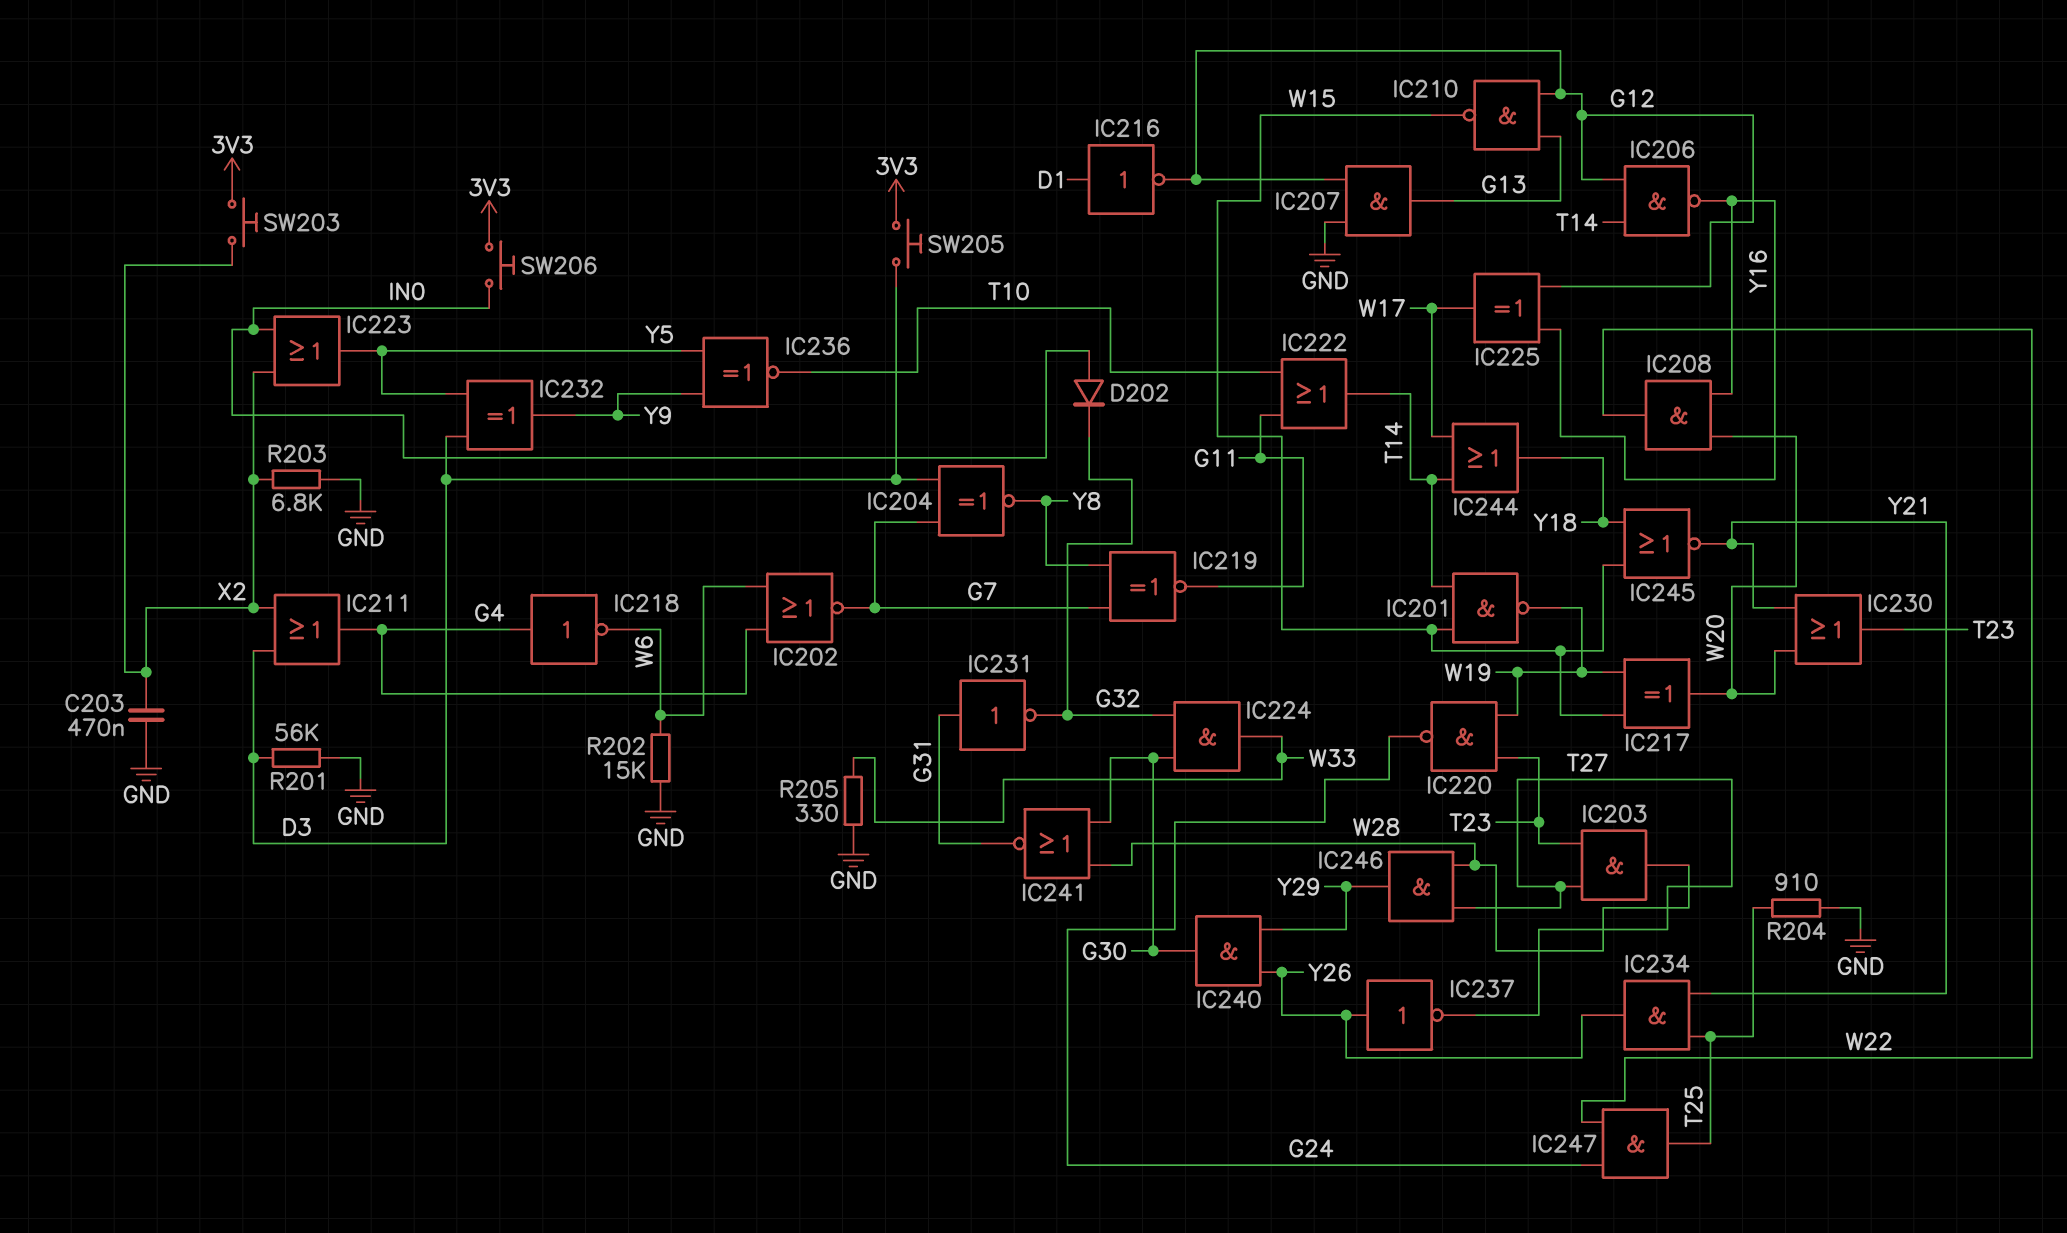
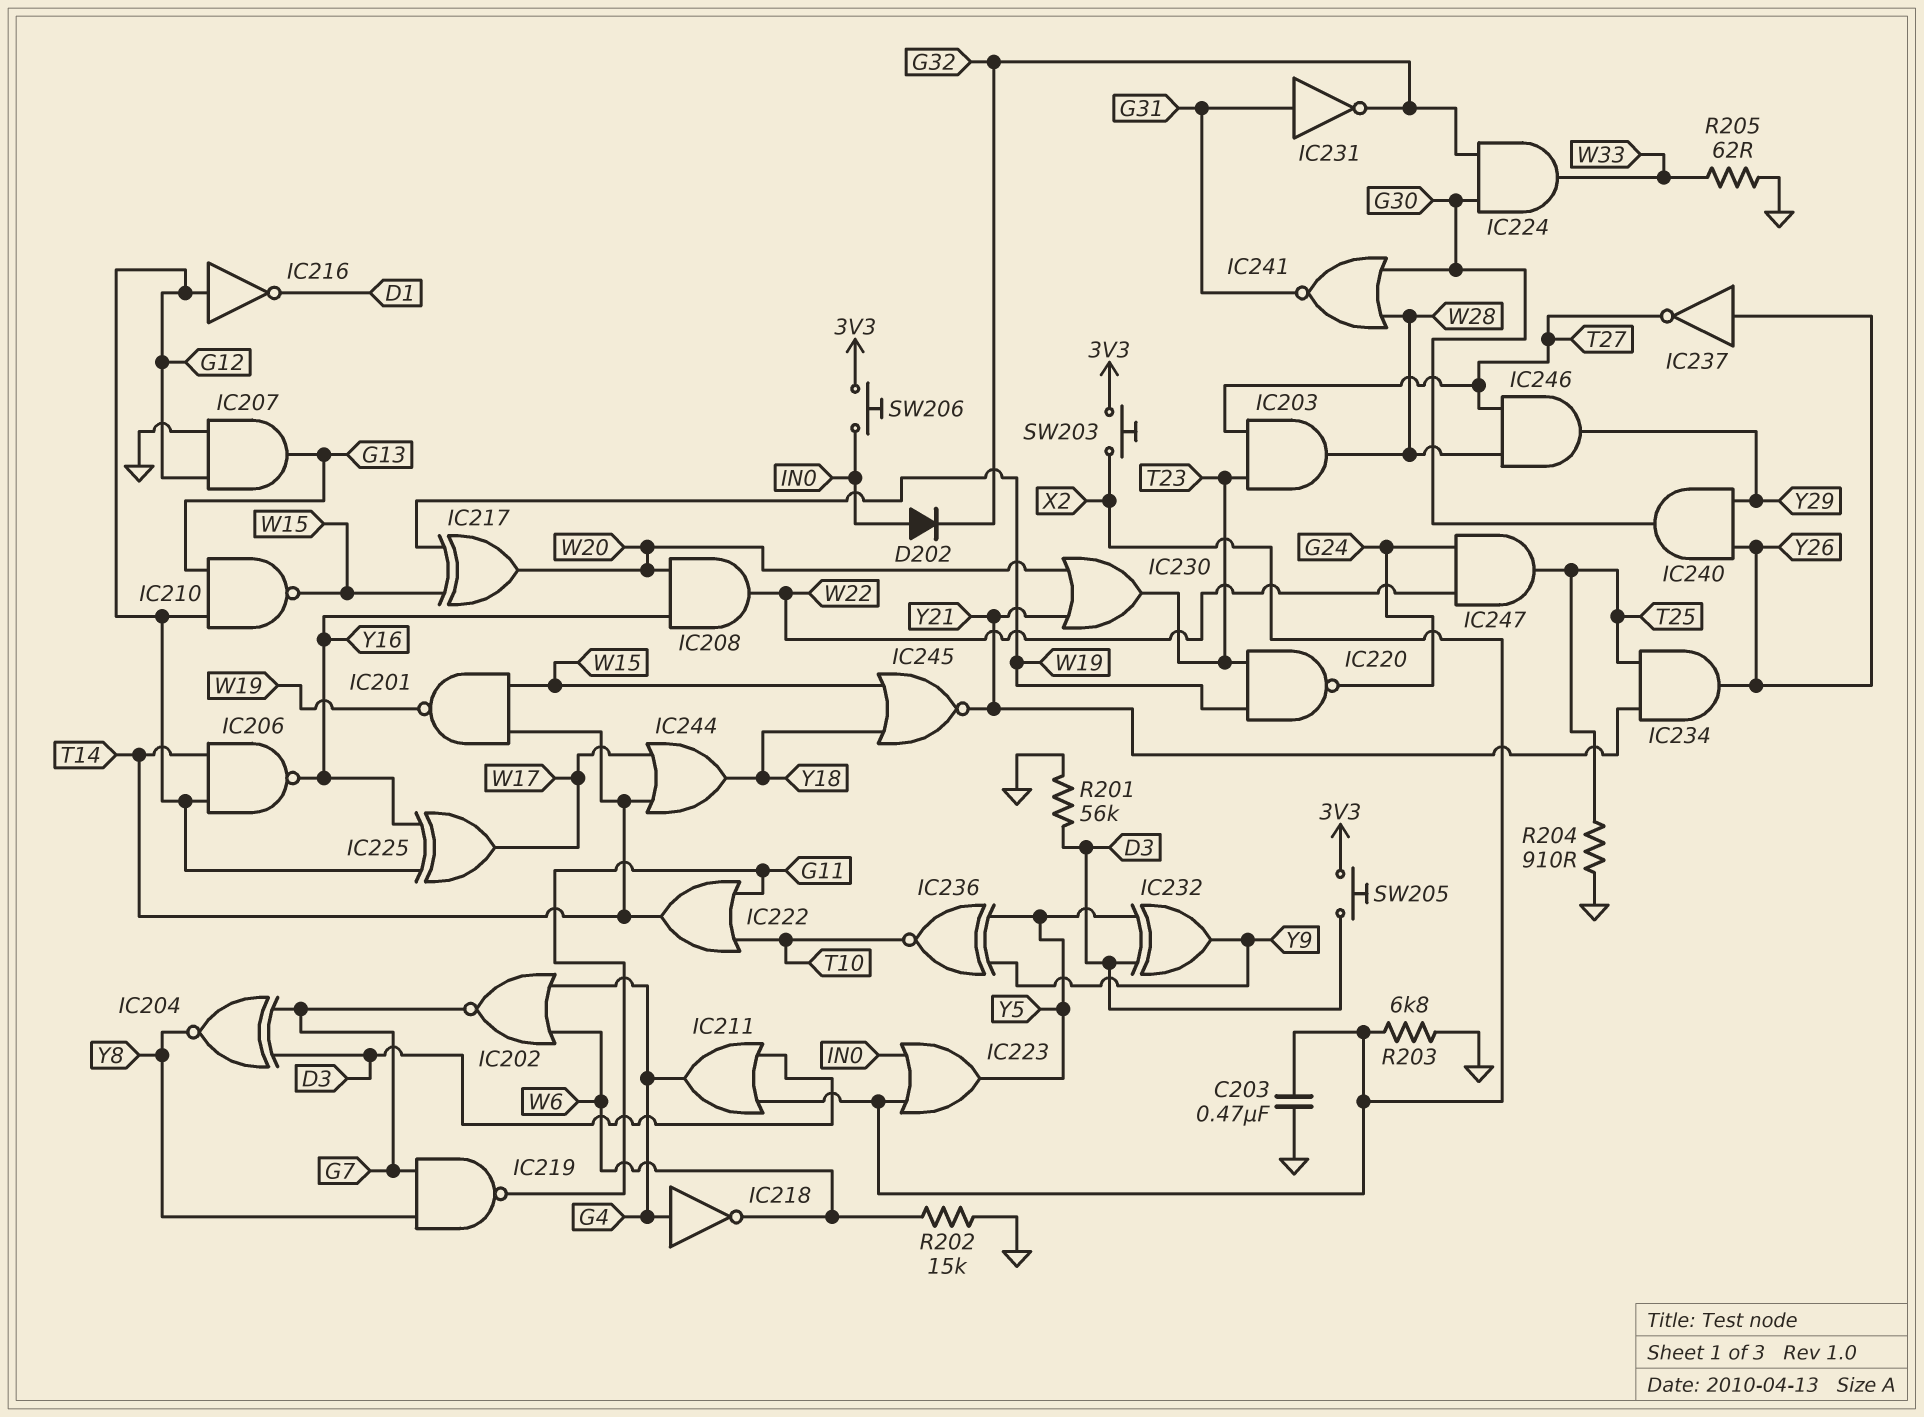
IC216: NOT (in D1, out G12) -> NOT (in G12, out D1)
IC219: XNOR (in G7, in Y8, out G11) -> NAND (in G7, in Y8, out G11)
R205: 330 (GND, W33) -> 62 (GND, W33)

